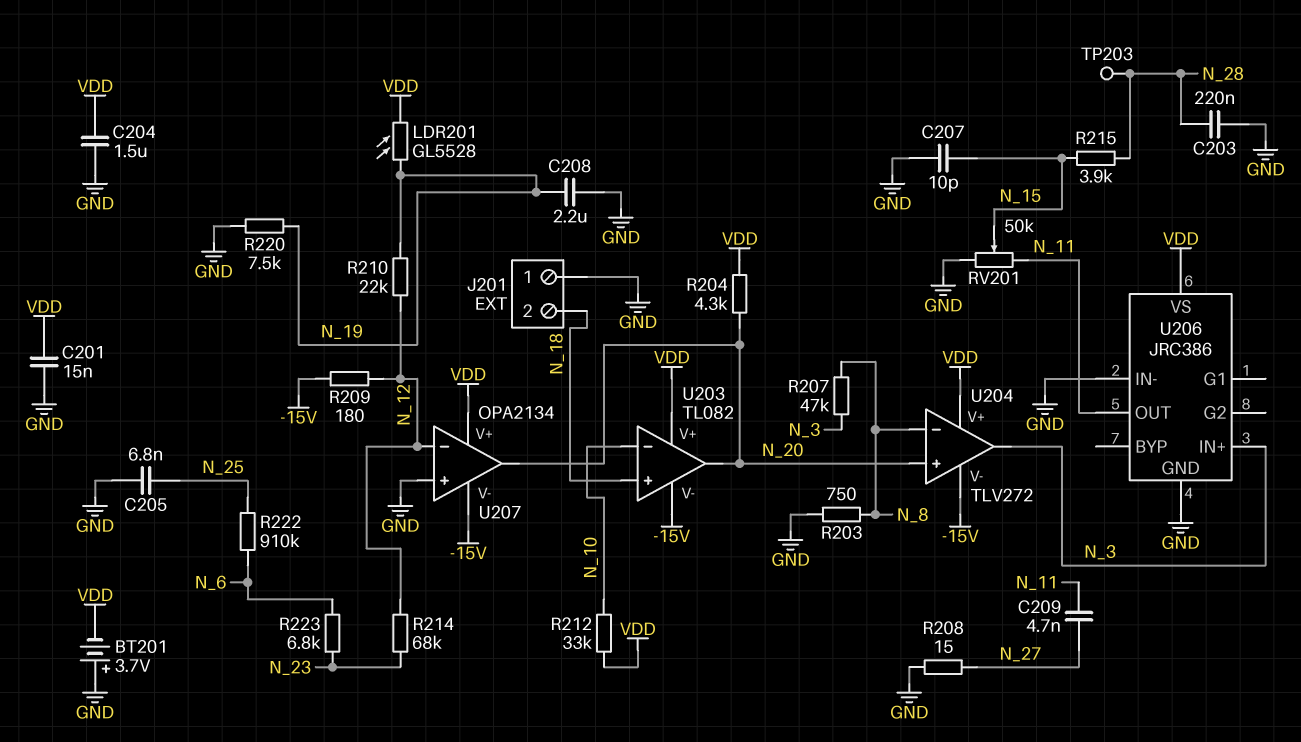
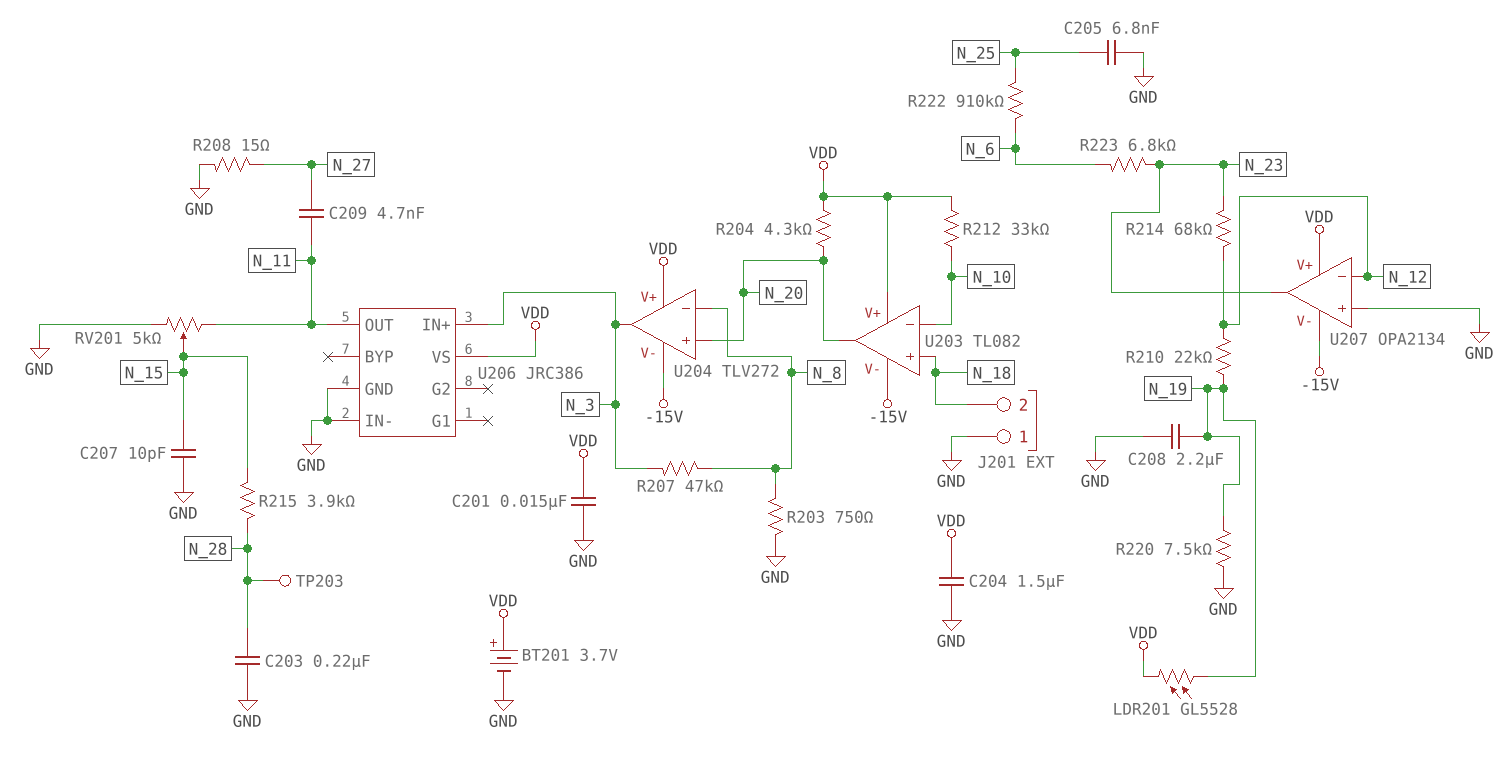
BT201: 3.7V (plus GND, minus VDD) -> 3.7V (plus VDD, minus GND)
R209: 180 (-15V, N_12) -> none
RV201: 50k (GND, N_11, wiper N_15) -> 5k (GND, N_11, wiper N_15)
U207 pin out: N_20 -> N_23

